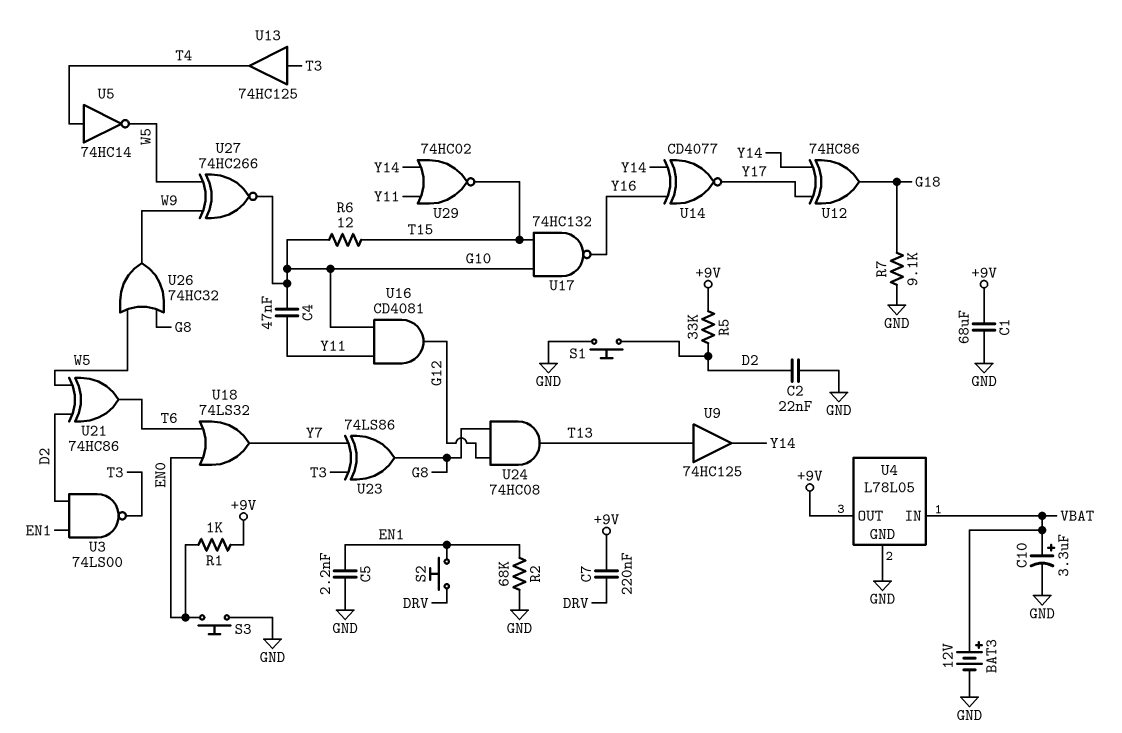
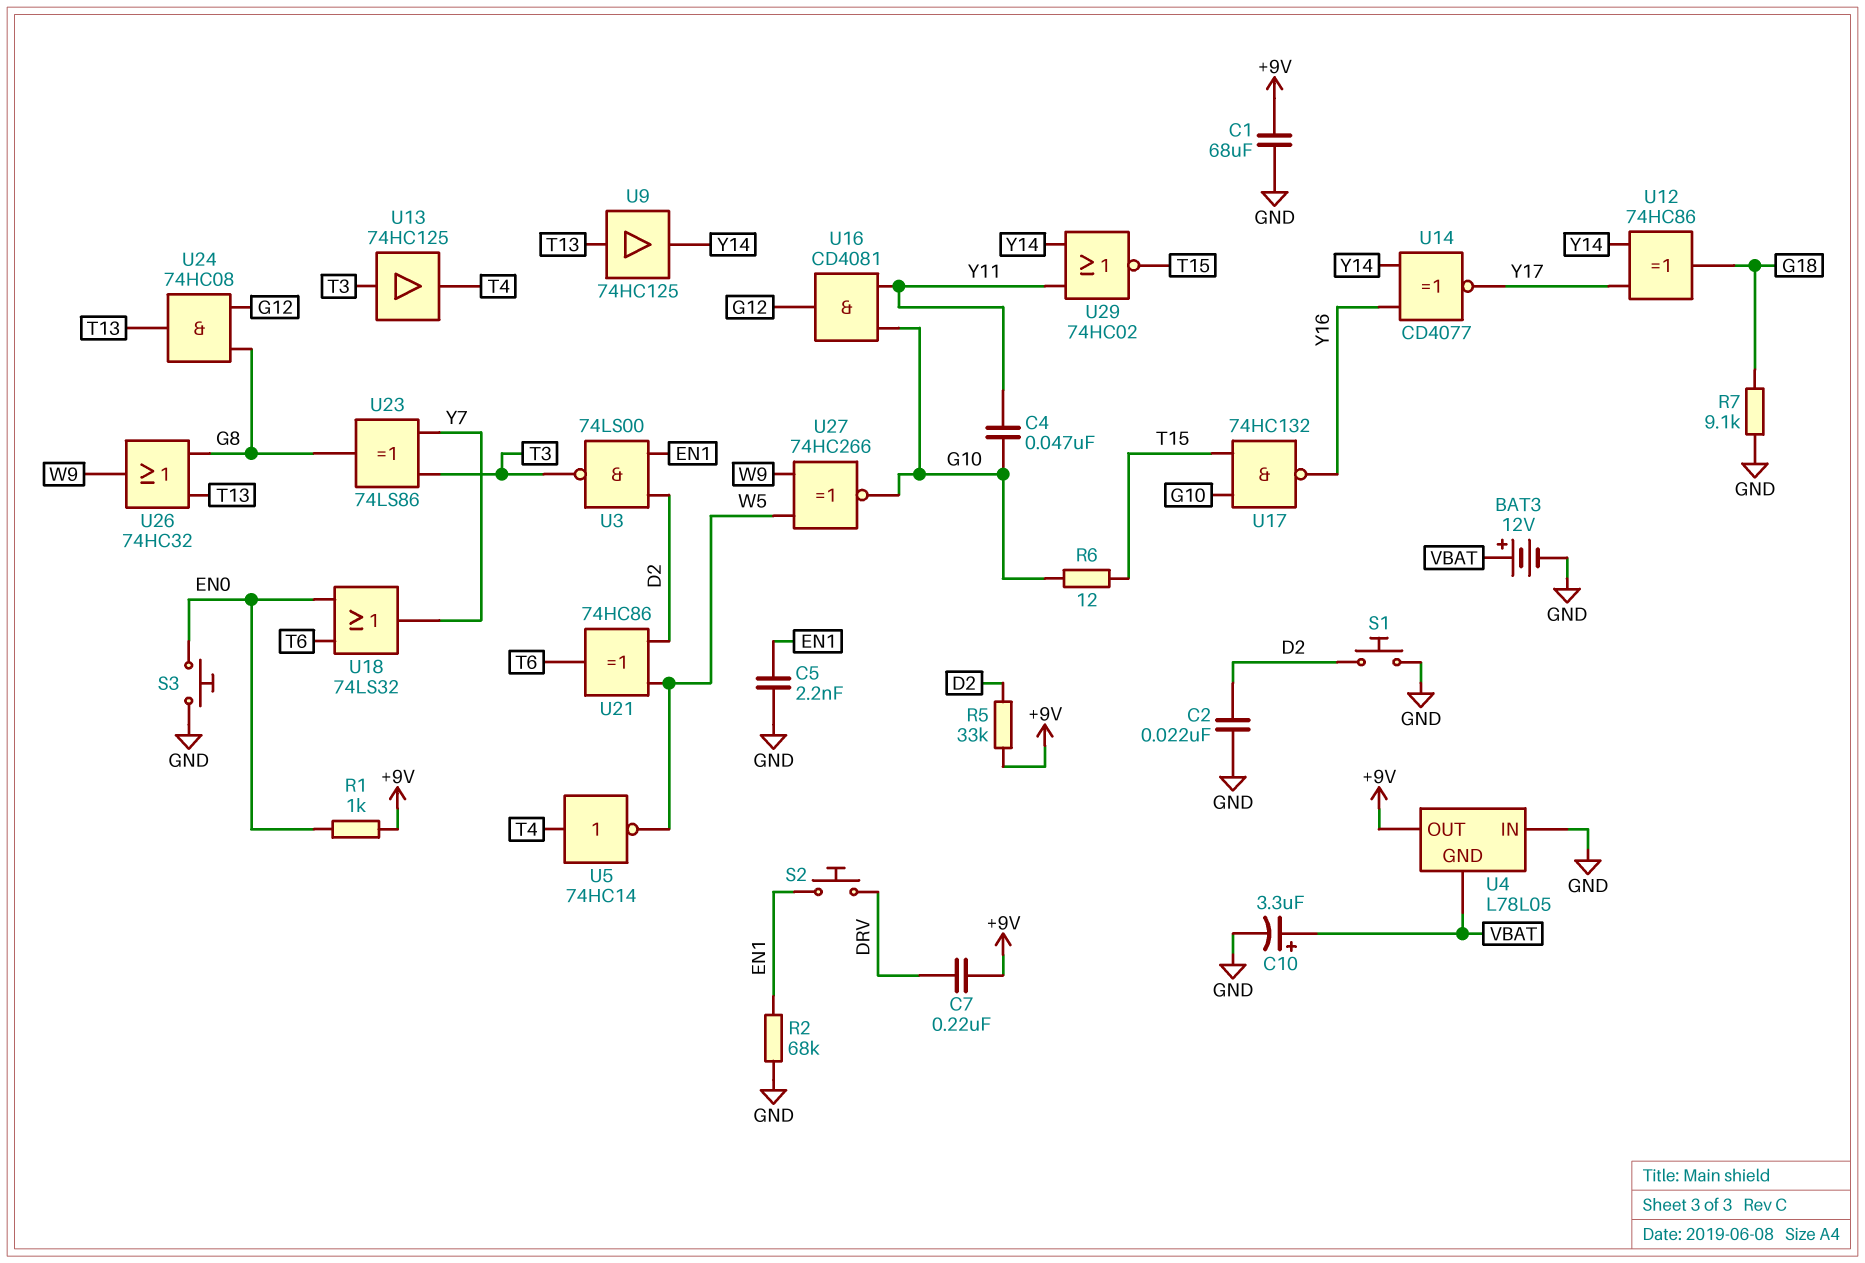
U4 pin GND: GND -> VBAT
U4 pin IN: VBAT -> GND
U26: OR 74HC32 (in G8, in W5, out W9) -> OR 74HC32 (in G8, in T13, out W9)

